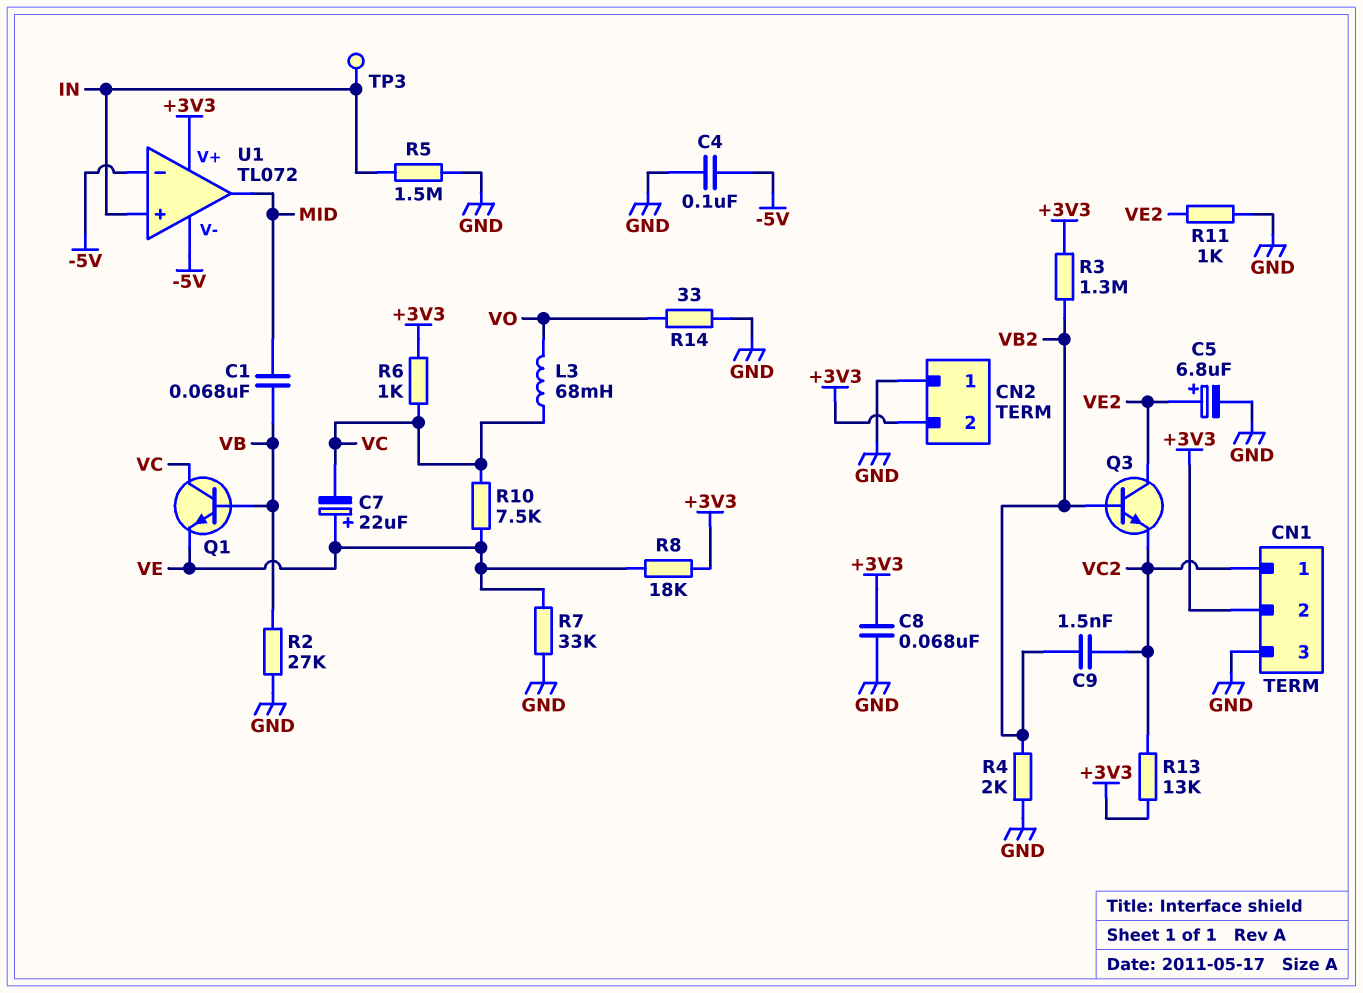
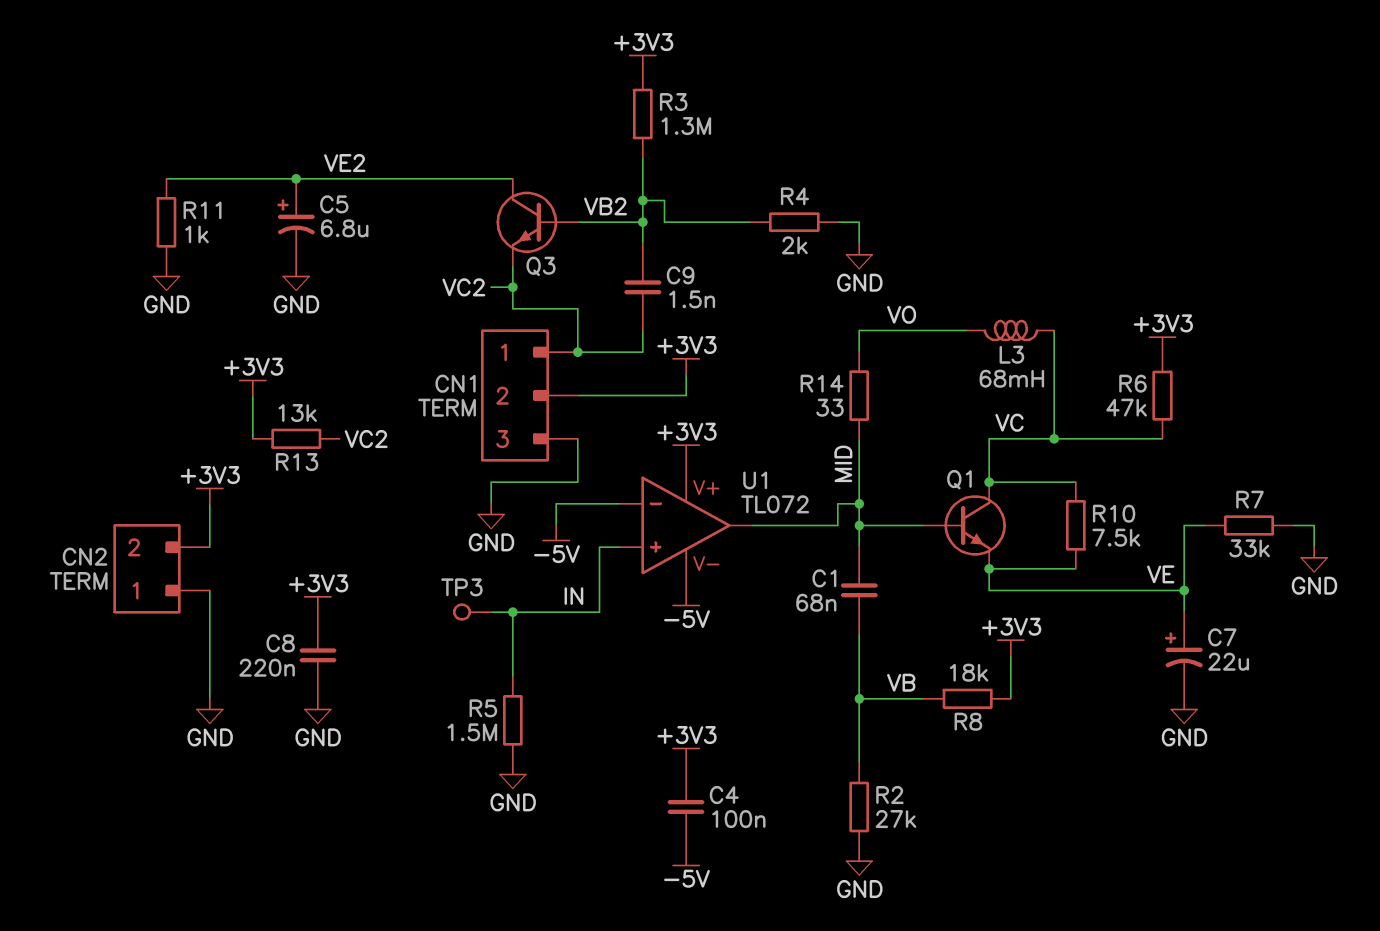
C4: 100nF (-5V, GND) -> 100nF (+3V3, -5V)
C7: 22uF (plus VE, minus VC) -> 22uF (plus VE, minus GND)
C8: 68nF (+3V3, GND) -> 220nF (+3V3, GND)
Q1: NPN (B VB, C VC, E VE) -> NPN (B MID, C VC, E VE)
R6: 1k (+3V3, VC) -> 47k (+3V3, VC)
R8: 18k (+3V3, VE) -> 18k (+3V3, VB)
R14: 33 (GND, VO) -> 33 (MID, VO)

